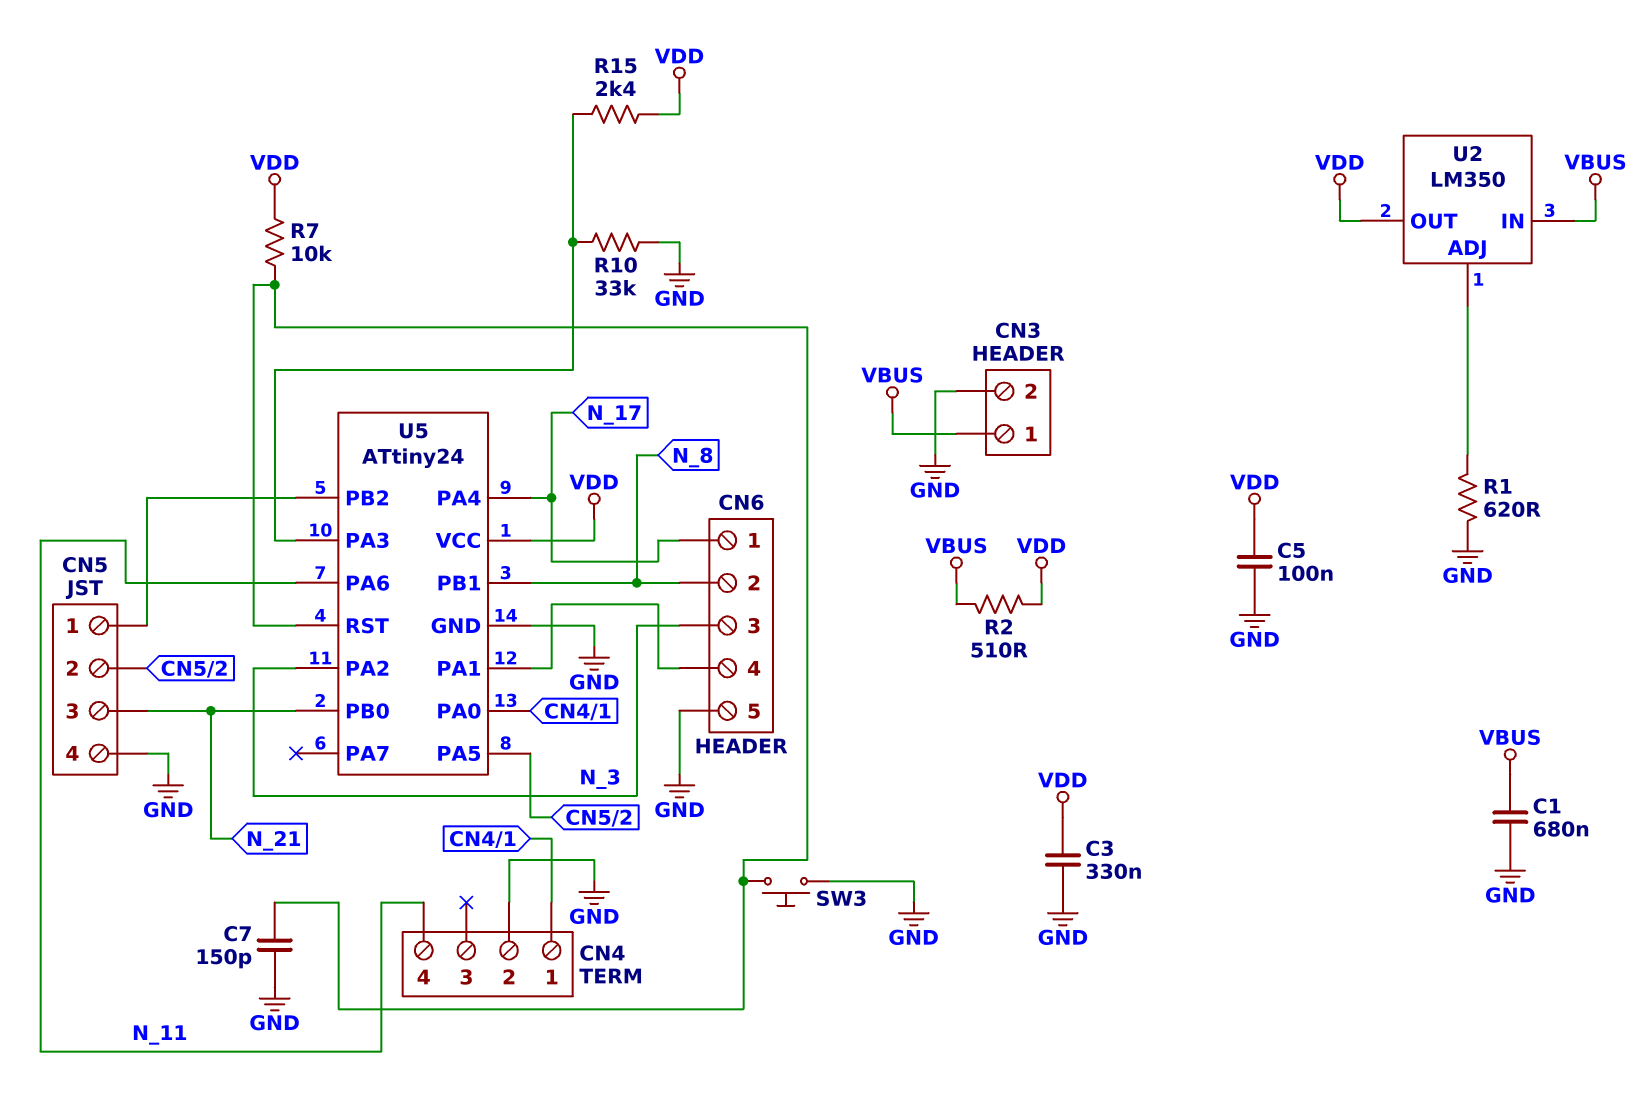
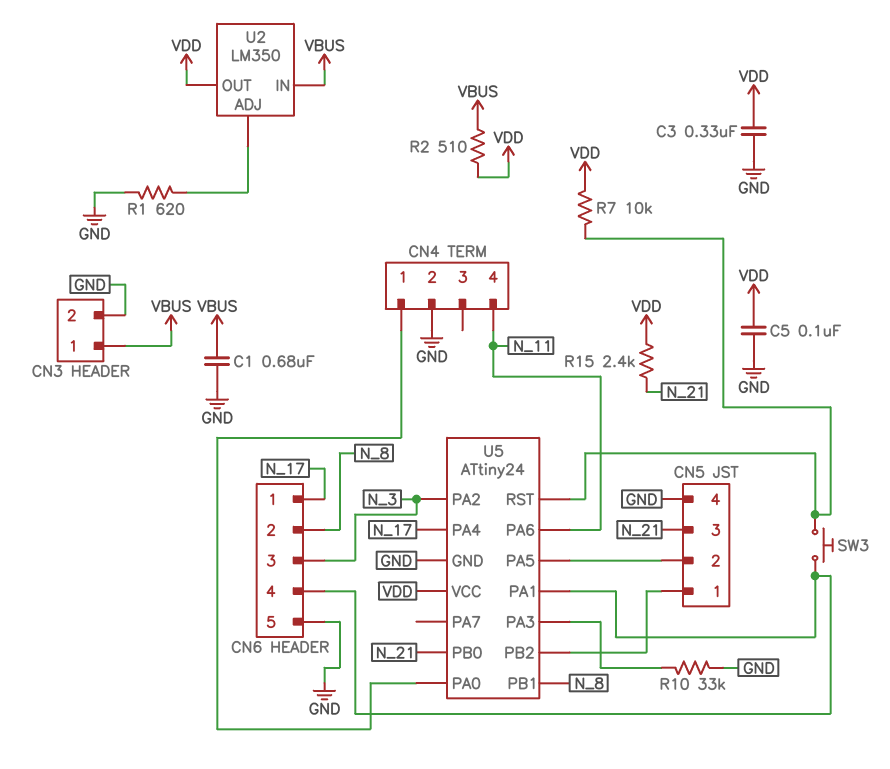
C7: 150pF (GND, U5/RST) -> none
R15: 2.4k (U5/PA3, VDD) -> 2.4k (N_21, VDD)
SW3: button (GND, U5/RST) -> button (CN6/4, U5/RST)

